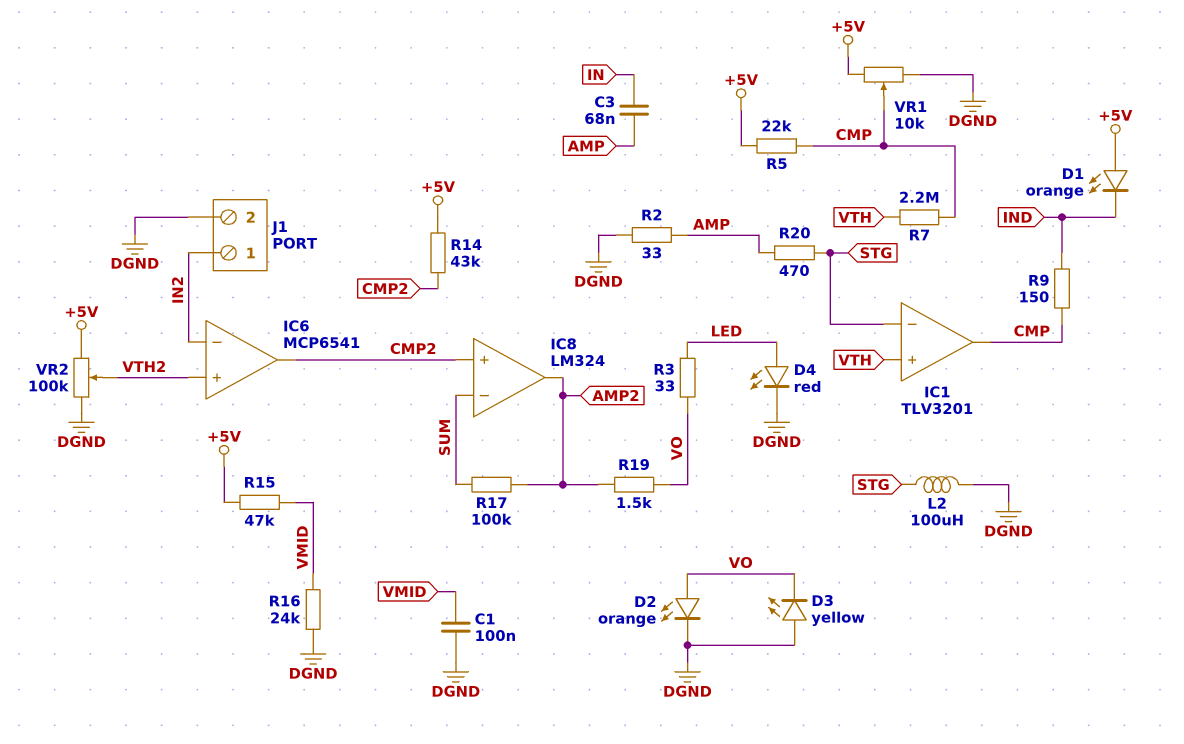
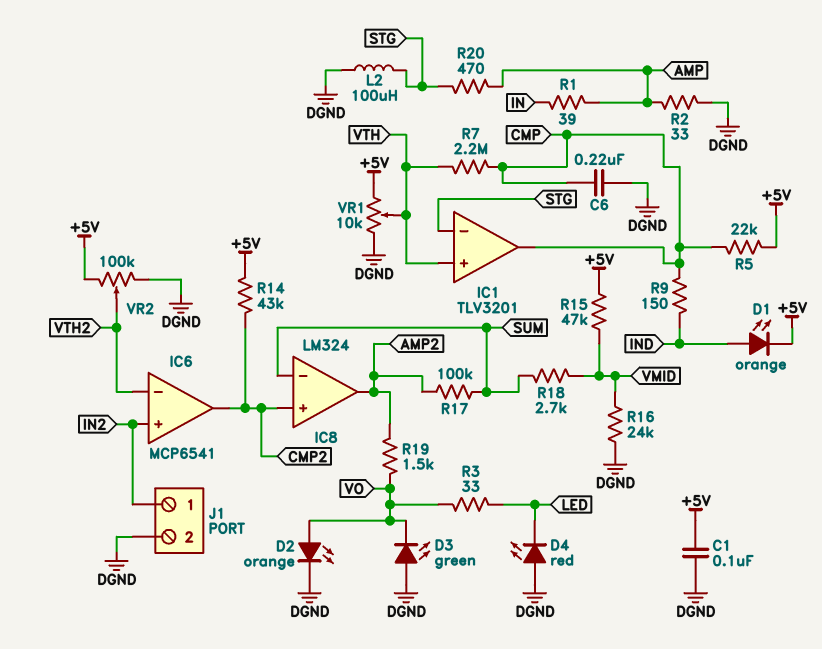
C1: 100nF (DGND, VMID) -> 100nF (+5V, DGND)
C3: 68nF (AMP, IN) -> none
C6: none -> 220nF (CMP, DGND)
D1: LED orange (A +5V, K IND) -> LED orange (A IND, K +5V)
D3: LED yellow (A DGND, K VO) -> LED green (A DGND, K VO)
D4: LED red (A LED, K DGND) -> LED red (A DGND, K LED)
IC6 pin in+: VTH2 -> IN2
IC6 pin in-: IN2 -> VTH2
R1: none -> 39 (AMP, IN)
R18: none -> 2.7k (SUM, VMID)
VR1: 10k (+5V, DGND, wiper CMP) -> 10k (+5V, DGND, wiper VTH)

